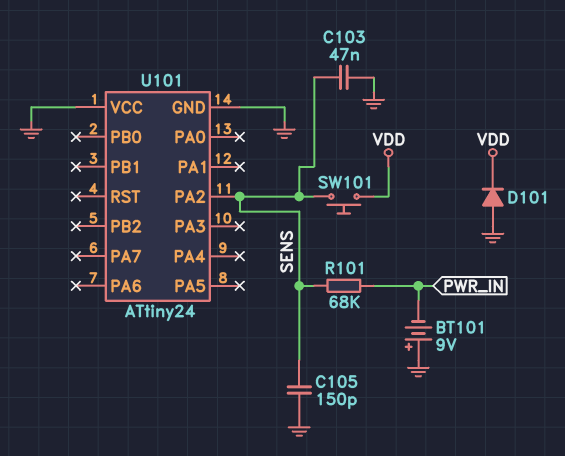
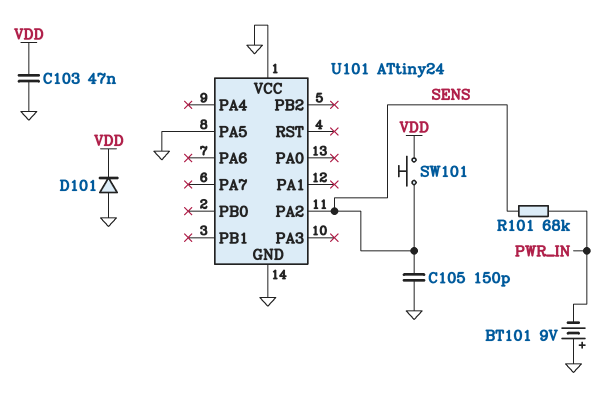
C103: 47nF (GND, SENS) -> 47nF (GND, VDD)
U101 pin PA5: none -> GND

